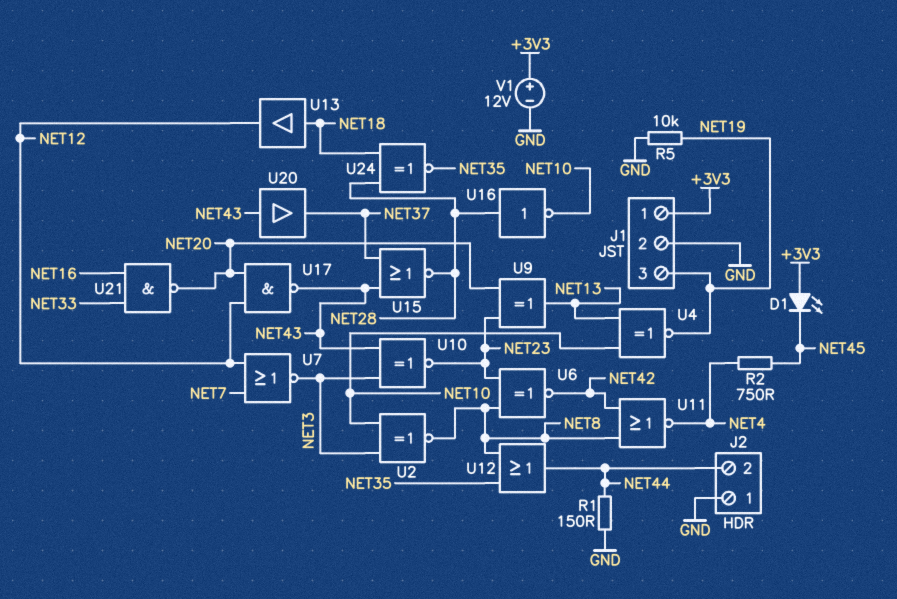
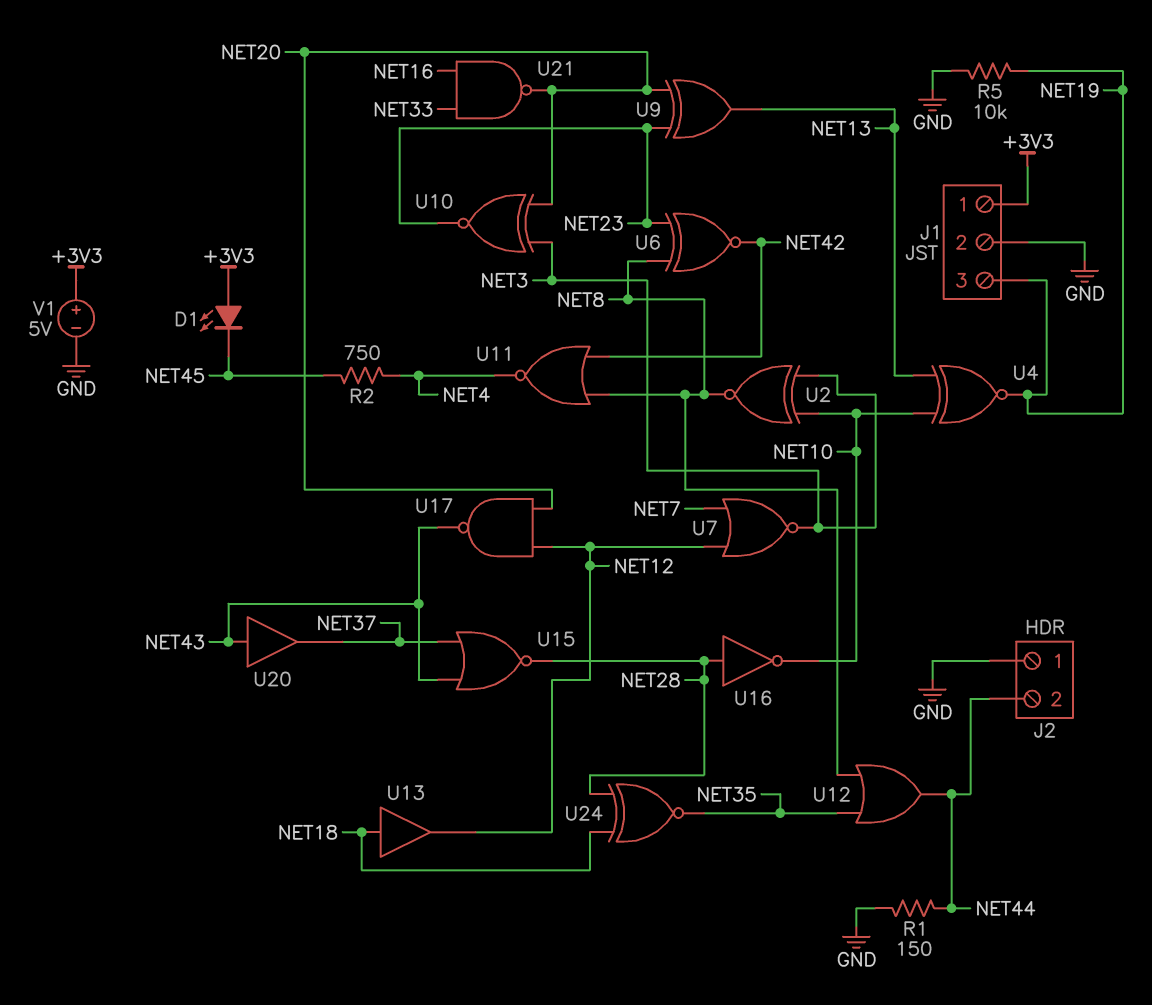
U10: XNOR (in NET3, in NET43, out NET23) -> XNOR (in NET3, in NET20, out NET23)
V1: 12V (plus +3V3, minus GND) -> 5V (plus +3V3, minus GND)

